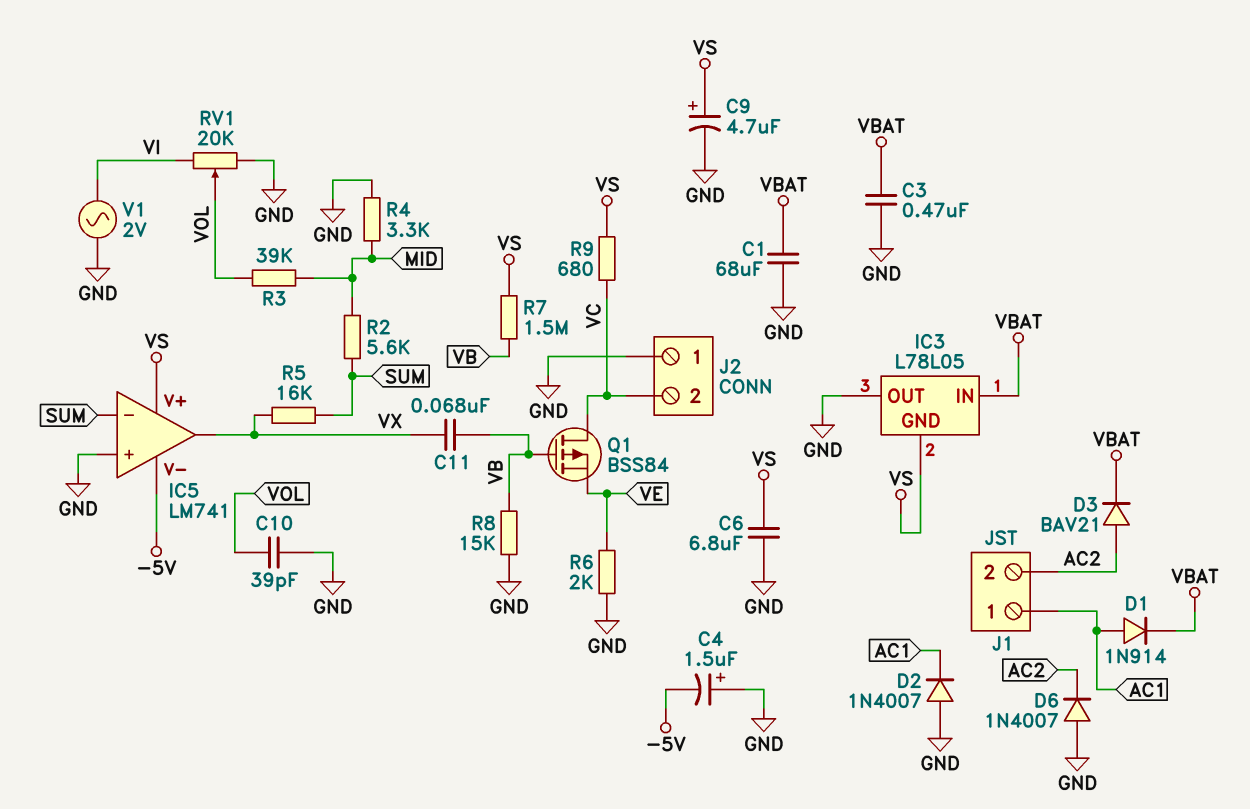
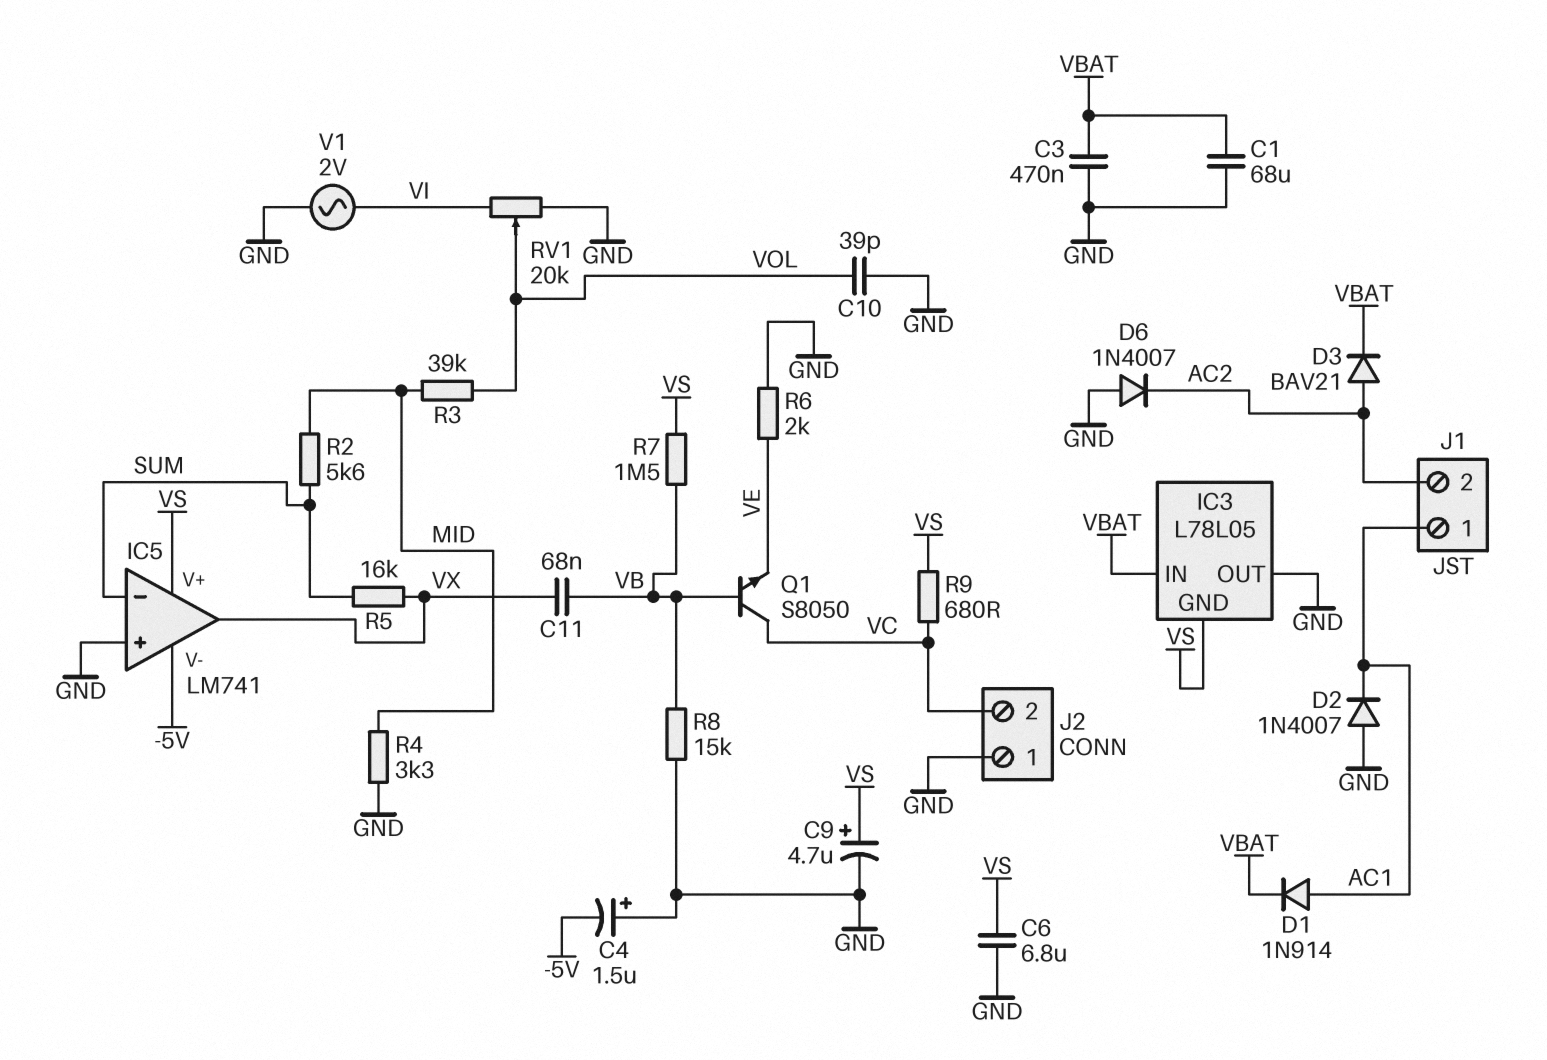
Q1: PMOS BSS84 (G VB, D VC, S VE) -> NPN S8050 (B VB, C VC, E VE)

